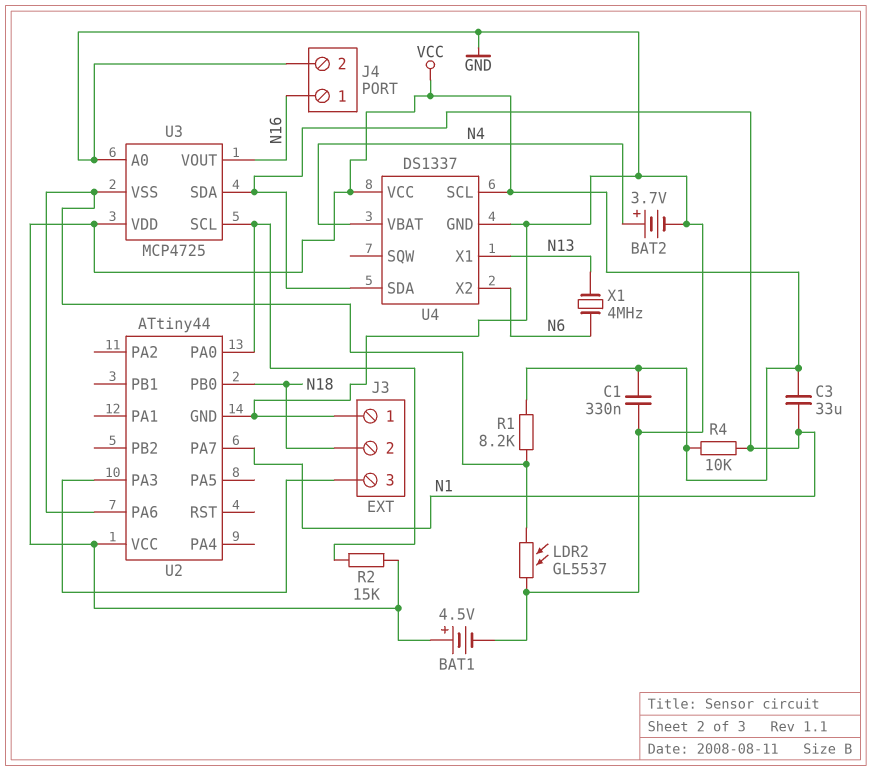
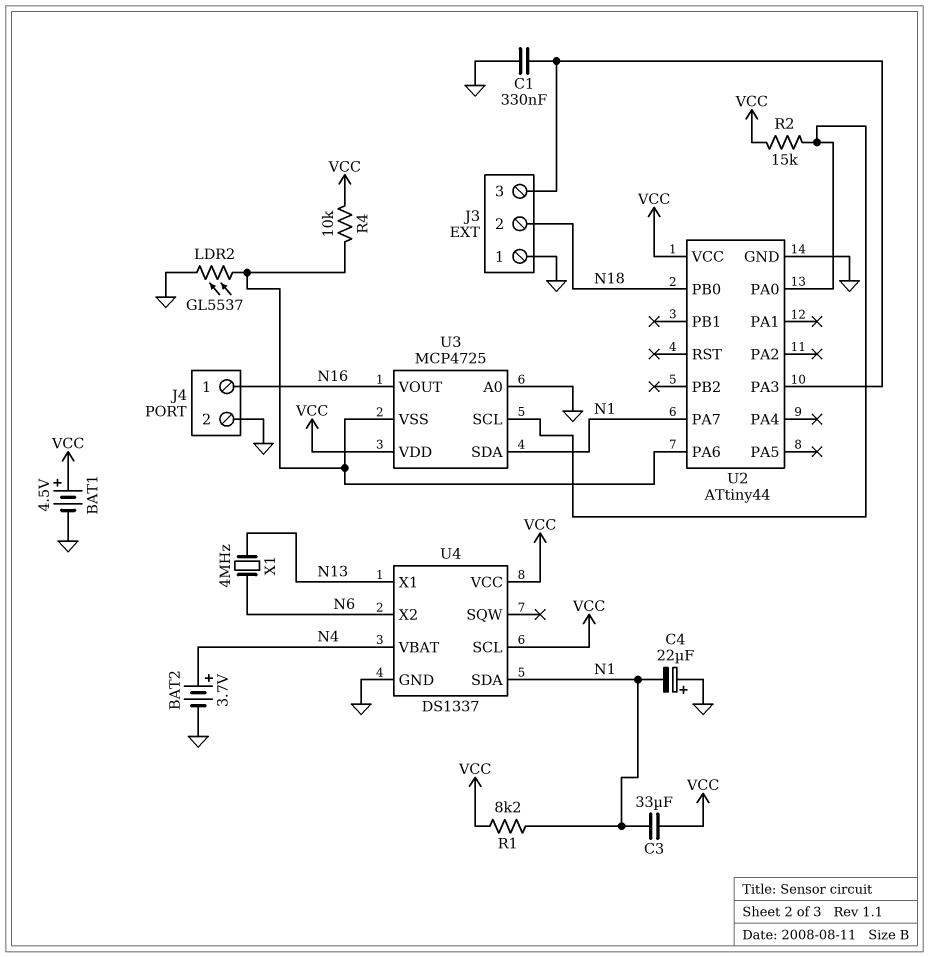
C1: 330nF (GND, VCC) -> 330nF (GND, J3/3)
C4: none -> 22uF (plus GND, minus N1)
R1: 8.2k (U2/PA6, VCC) -> 8.2k (N1, VCC)
R4: 10k (N1, VCC) -> 10k (U2/PA6, VCC)

